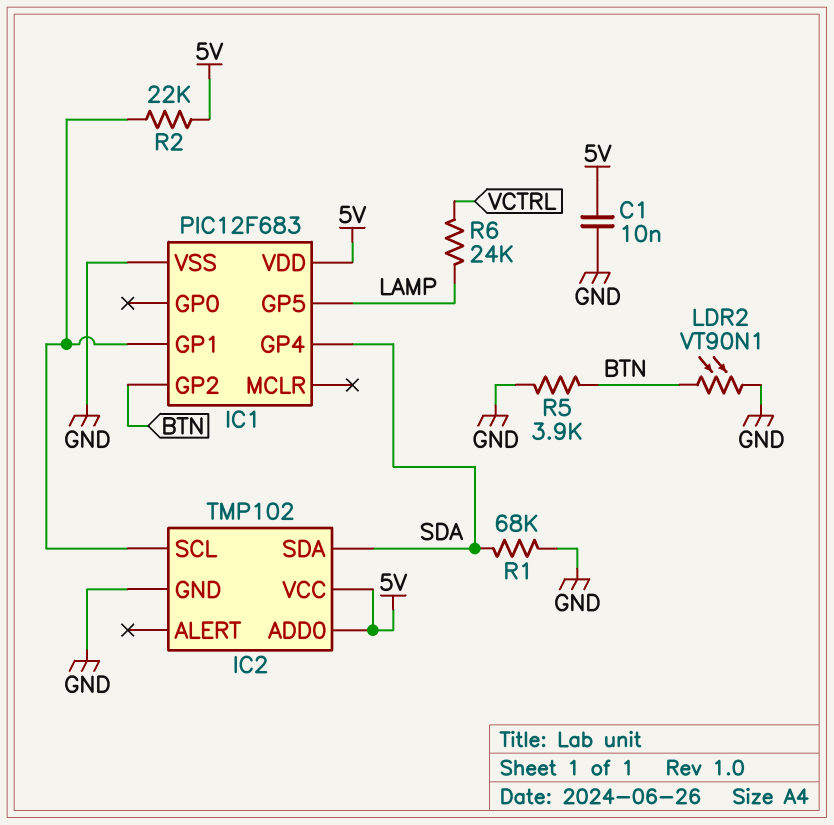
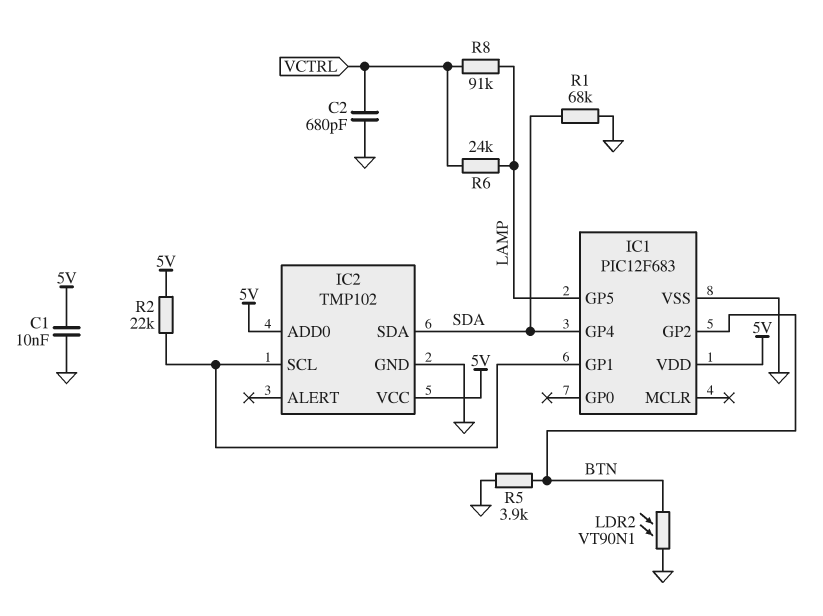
C2: none -> 680pF (GND, VCTRL)
R8: none -> 91k (LAMP, VCTRL)

